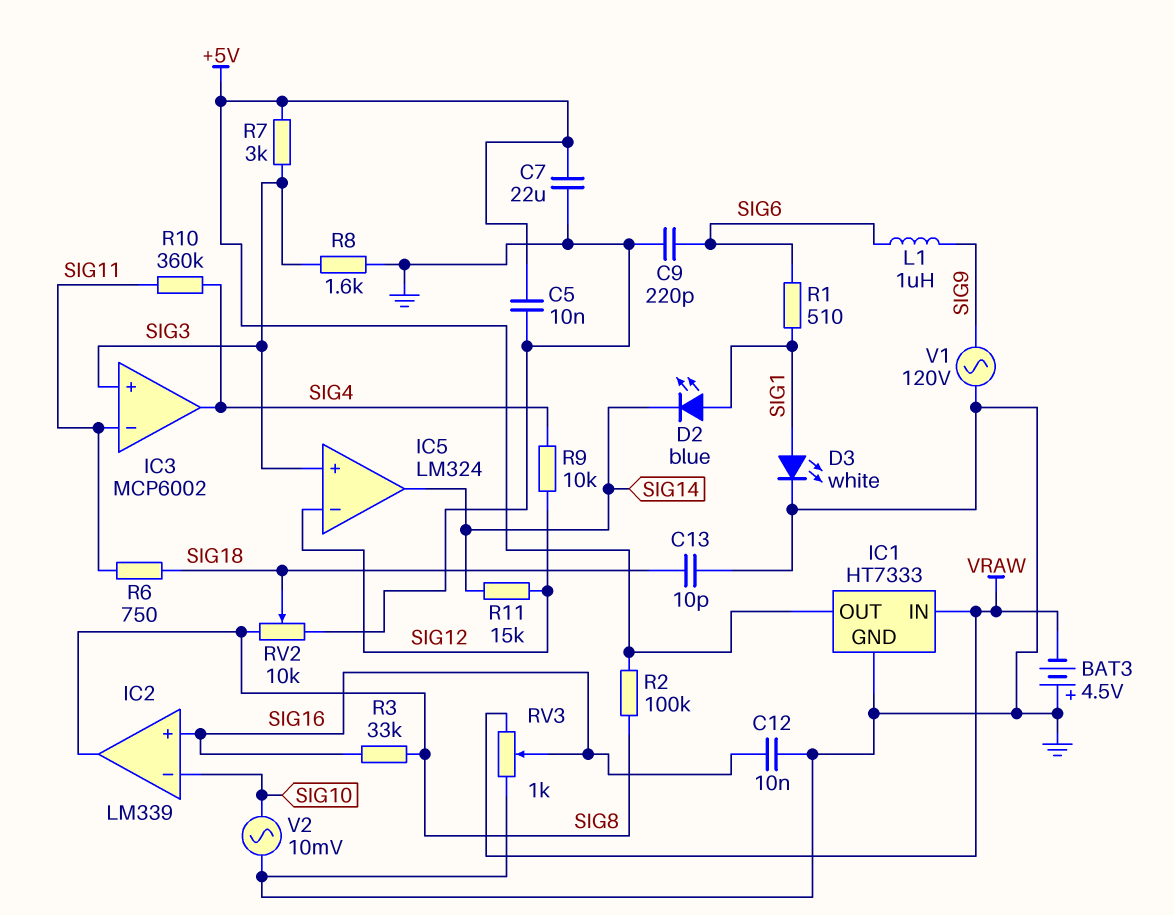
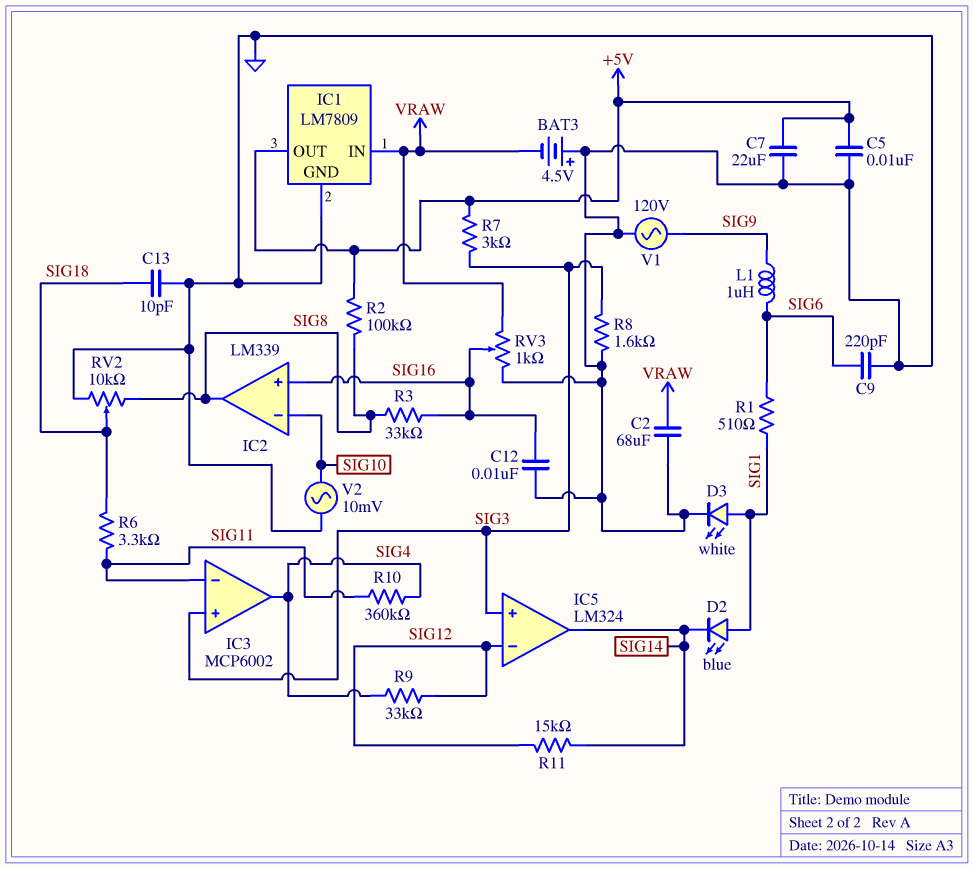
C2: none -> 68uF (GND, VRAW)
IC1: HT7333 -> LM7809
R6: 750 (SIG11, SIG18) -> 3.3k (SIG11, SIG18)
R9: 10k (SIG4, SIG12) -> 33k (SIG4, SIG12)

